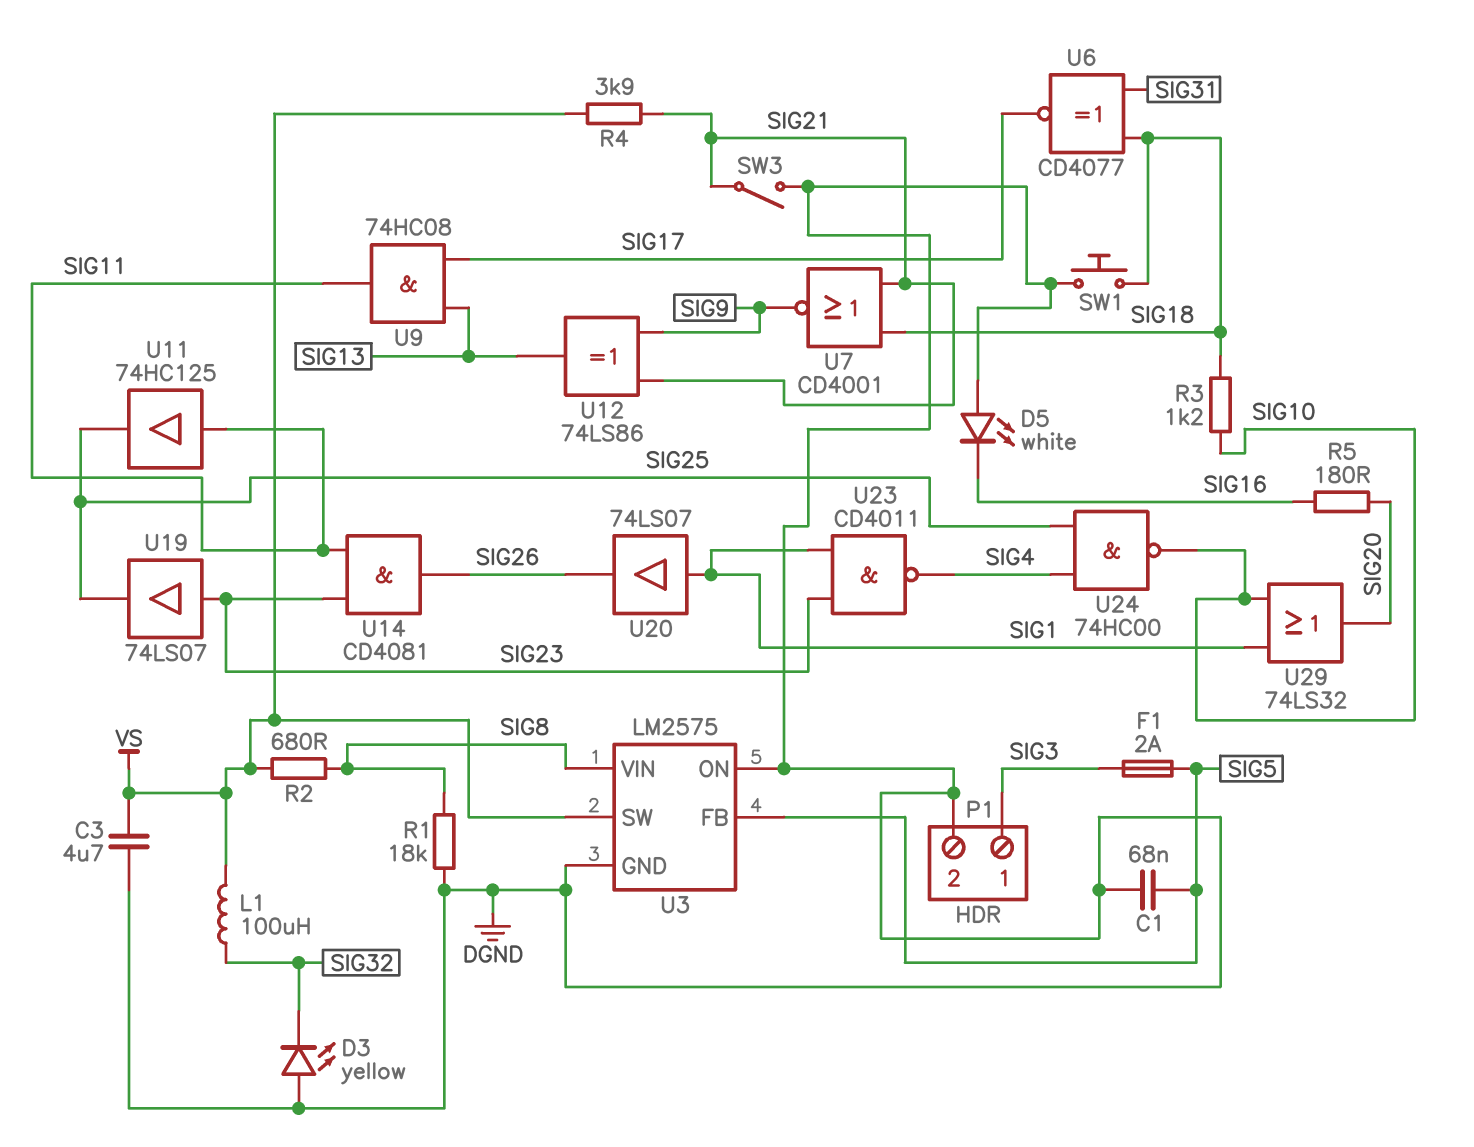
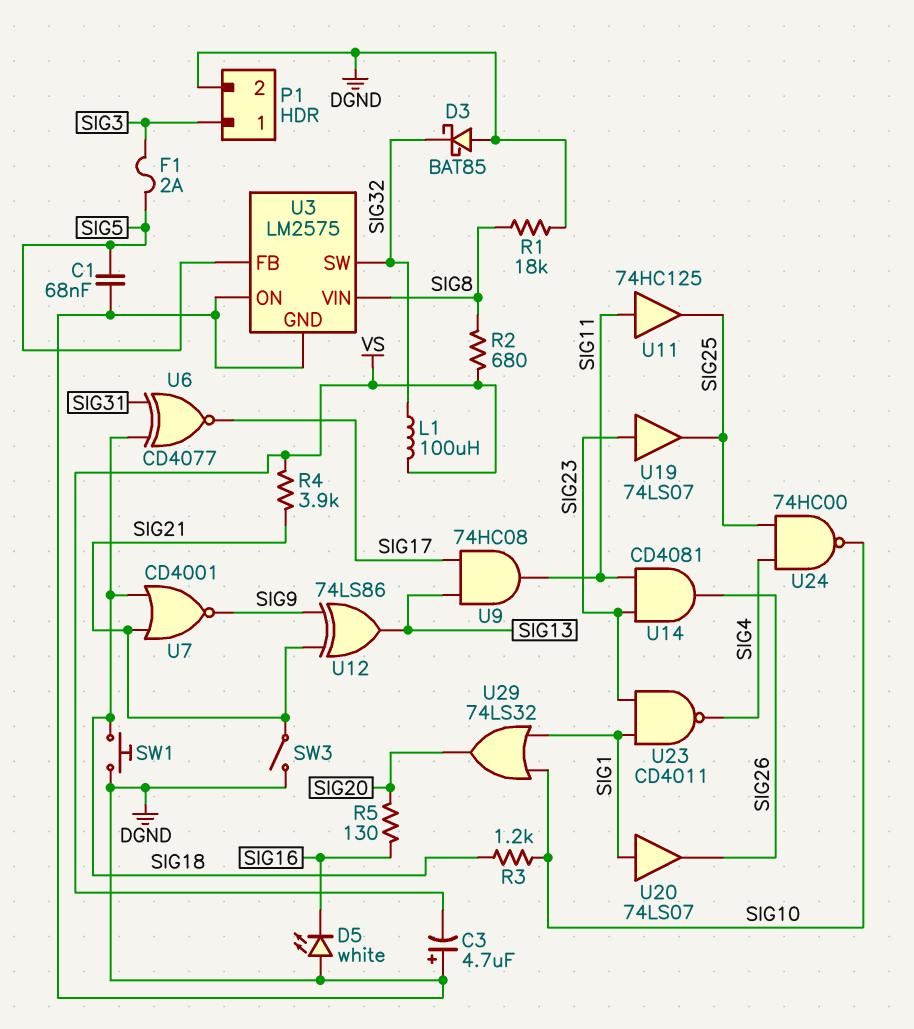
C3: 4.7uF (DGND, VS) -> 4.7uF (plus DGND, minus VS)
D3: LED yellow (A DGND, K SIG32) -> schottky BAT85 (A DGND, K SIG32)
R5: 180 (SIG16, SIG20) -> 130 (SIG16, SIG20)
U3 pin SW: VS -> SIG32

